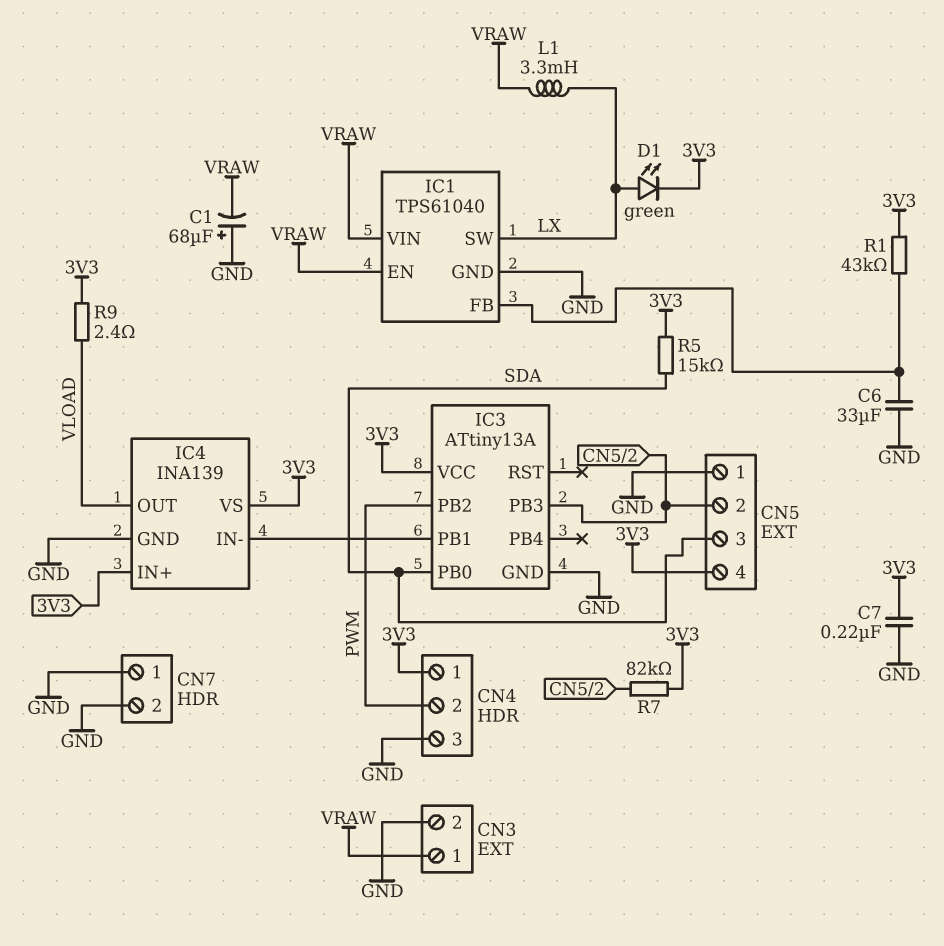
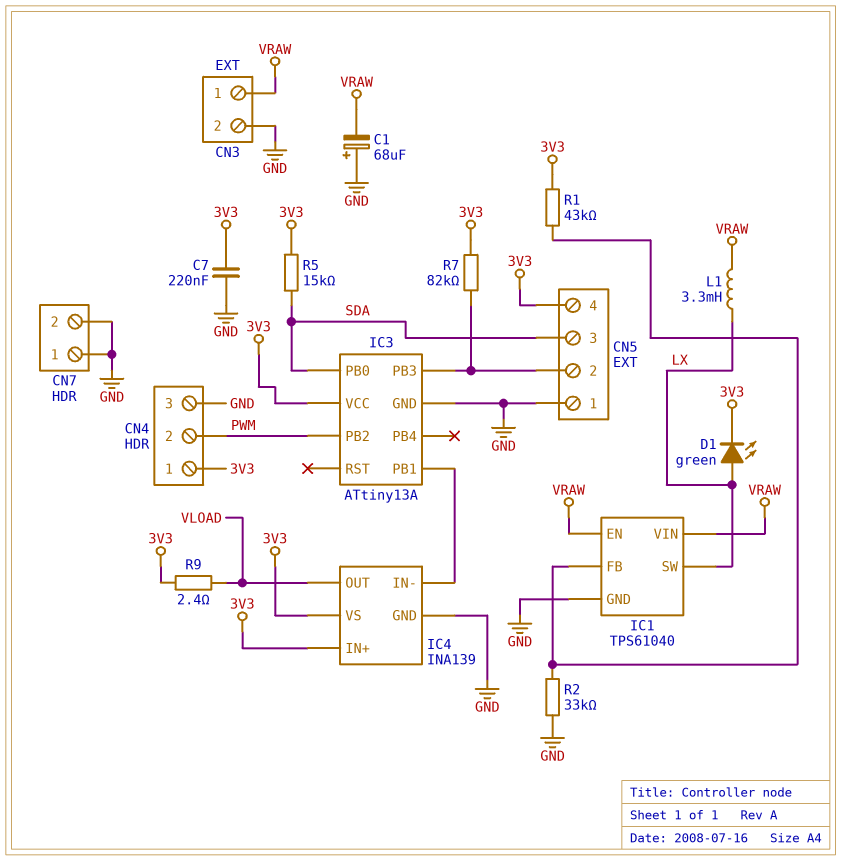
C6: 33uF (GND, IC1/FB) -> none
R2: none -> 33k (GND, IC1/FB)

